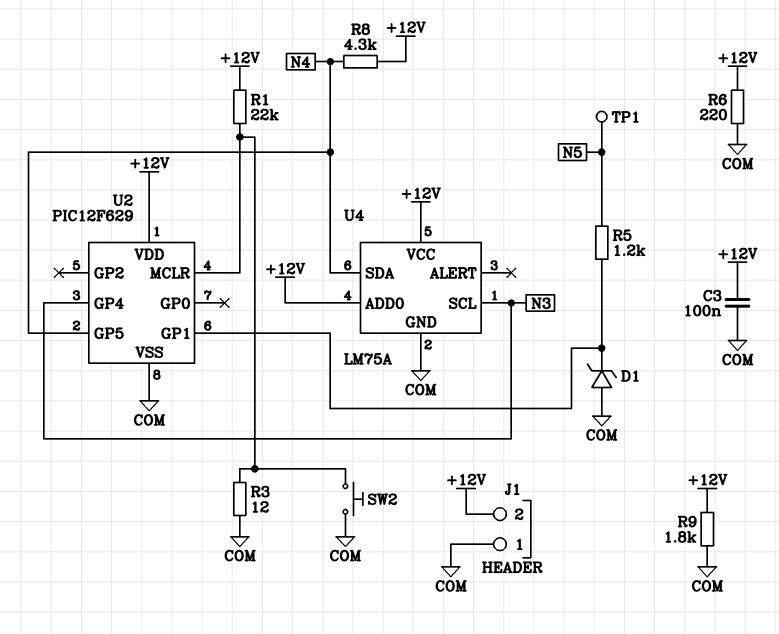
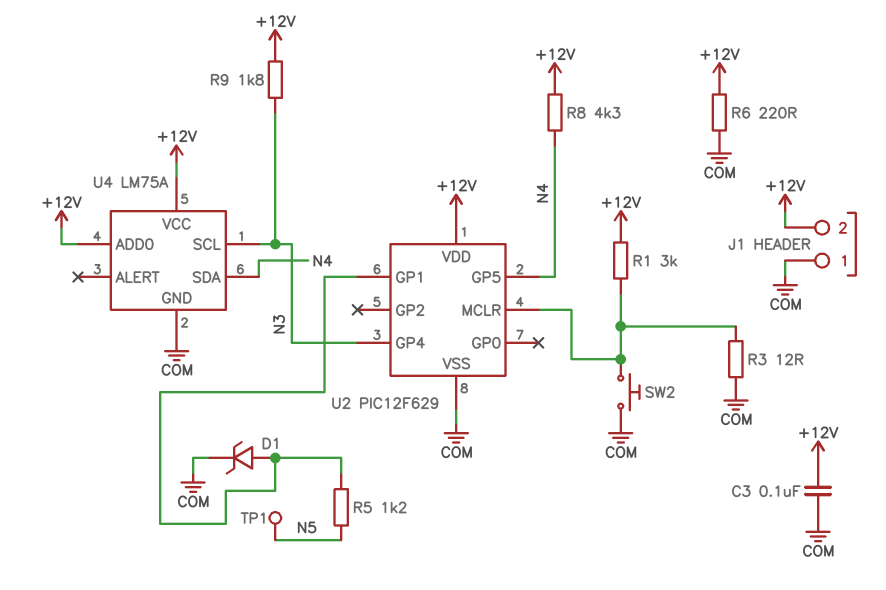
D1: zener (A COM, K U2/GP1) -> zener (A U2/GP1, K COM)
R1: 22k (+12V, U2/MCLR) -> 3k (+12V, U2/MCLR)
R9: 1.8k (+12V, COM) -> 1.8k (+12V, N3)

